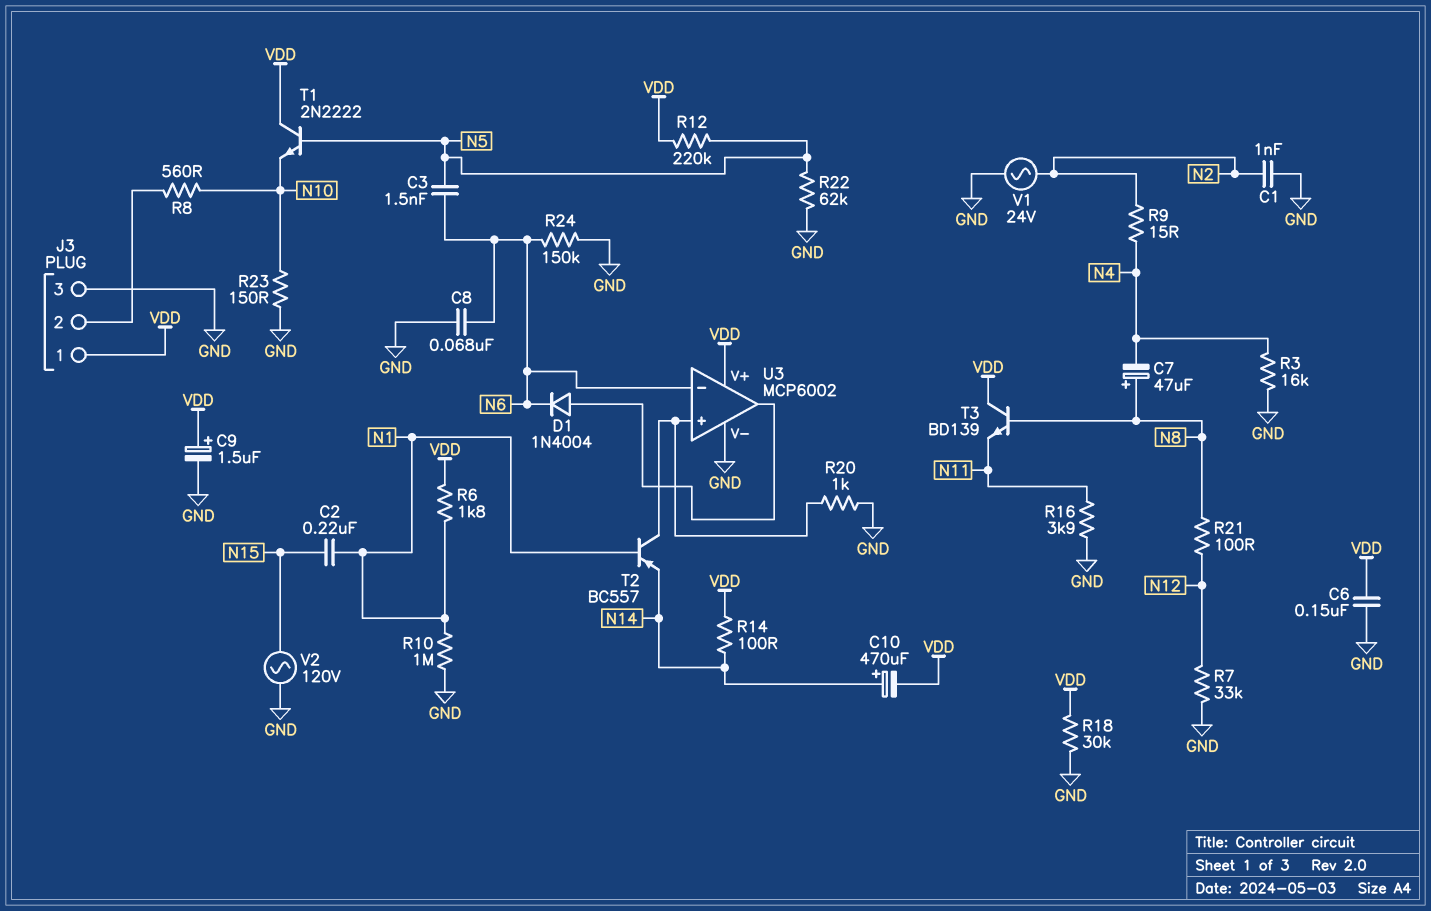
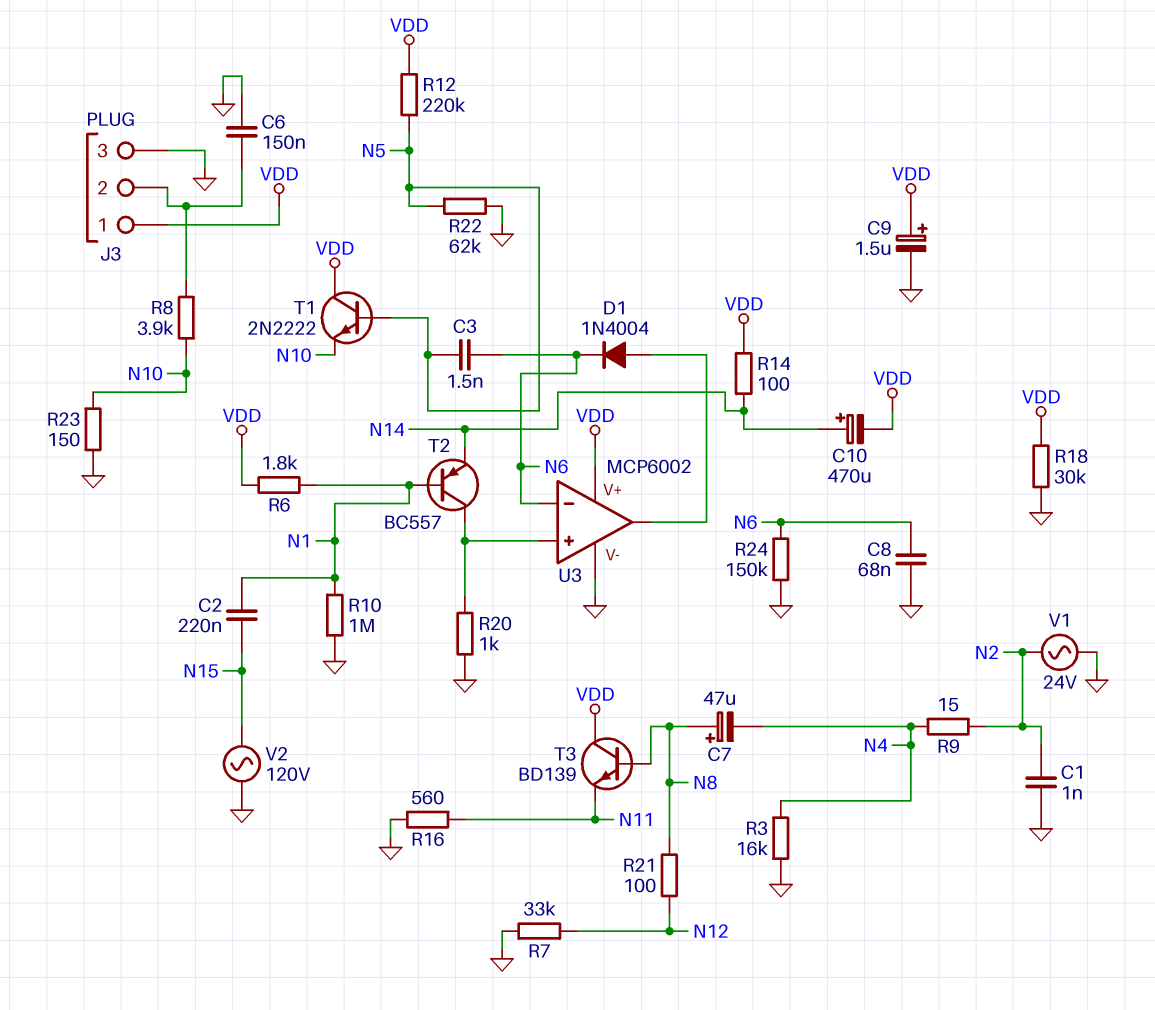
C6: 150nF (GND, VDD) -> 150nF (GND, J3/2)
R8: 560 (J3/2, N10) -> 3.9k (J3/2, N10)
R16: 3.9k (GND, N11) -> 560 (GND, N11)

